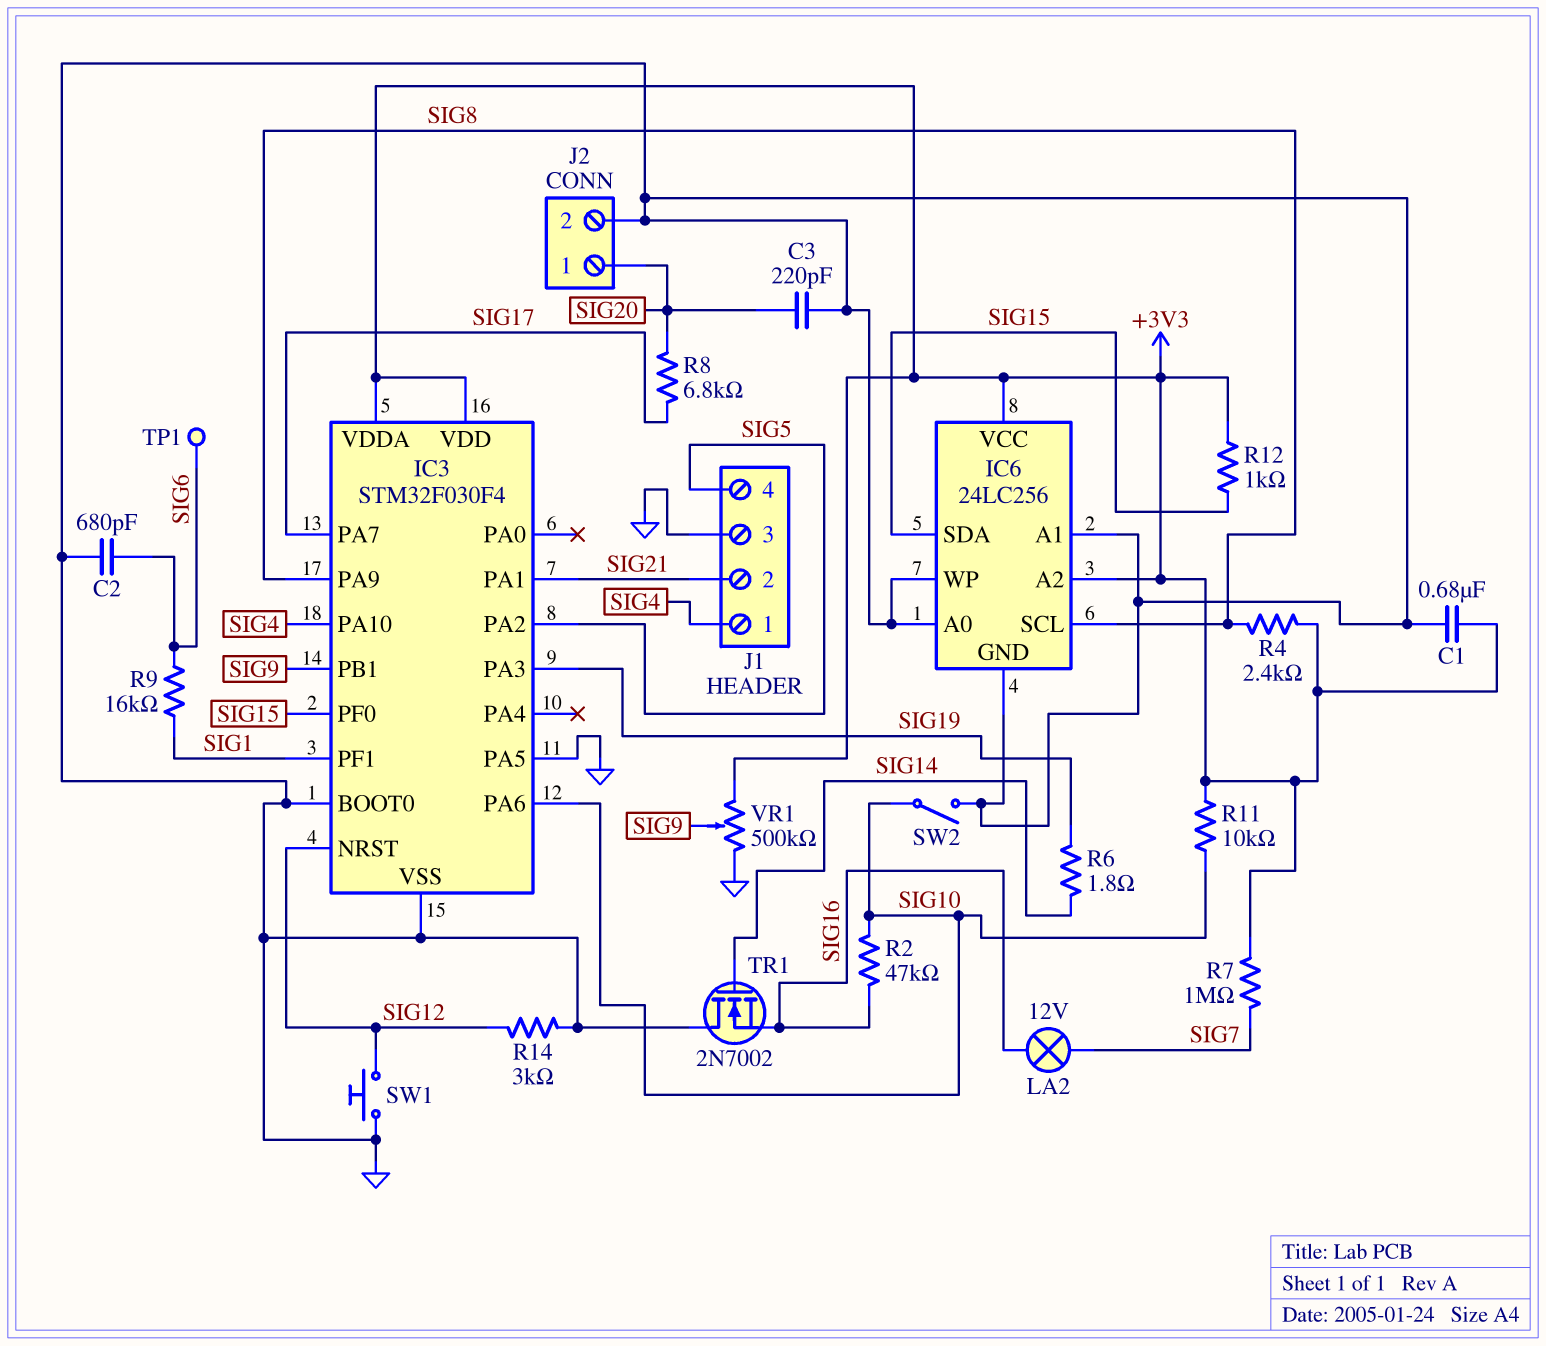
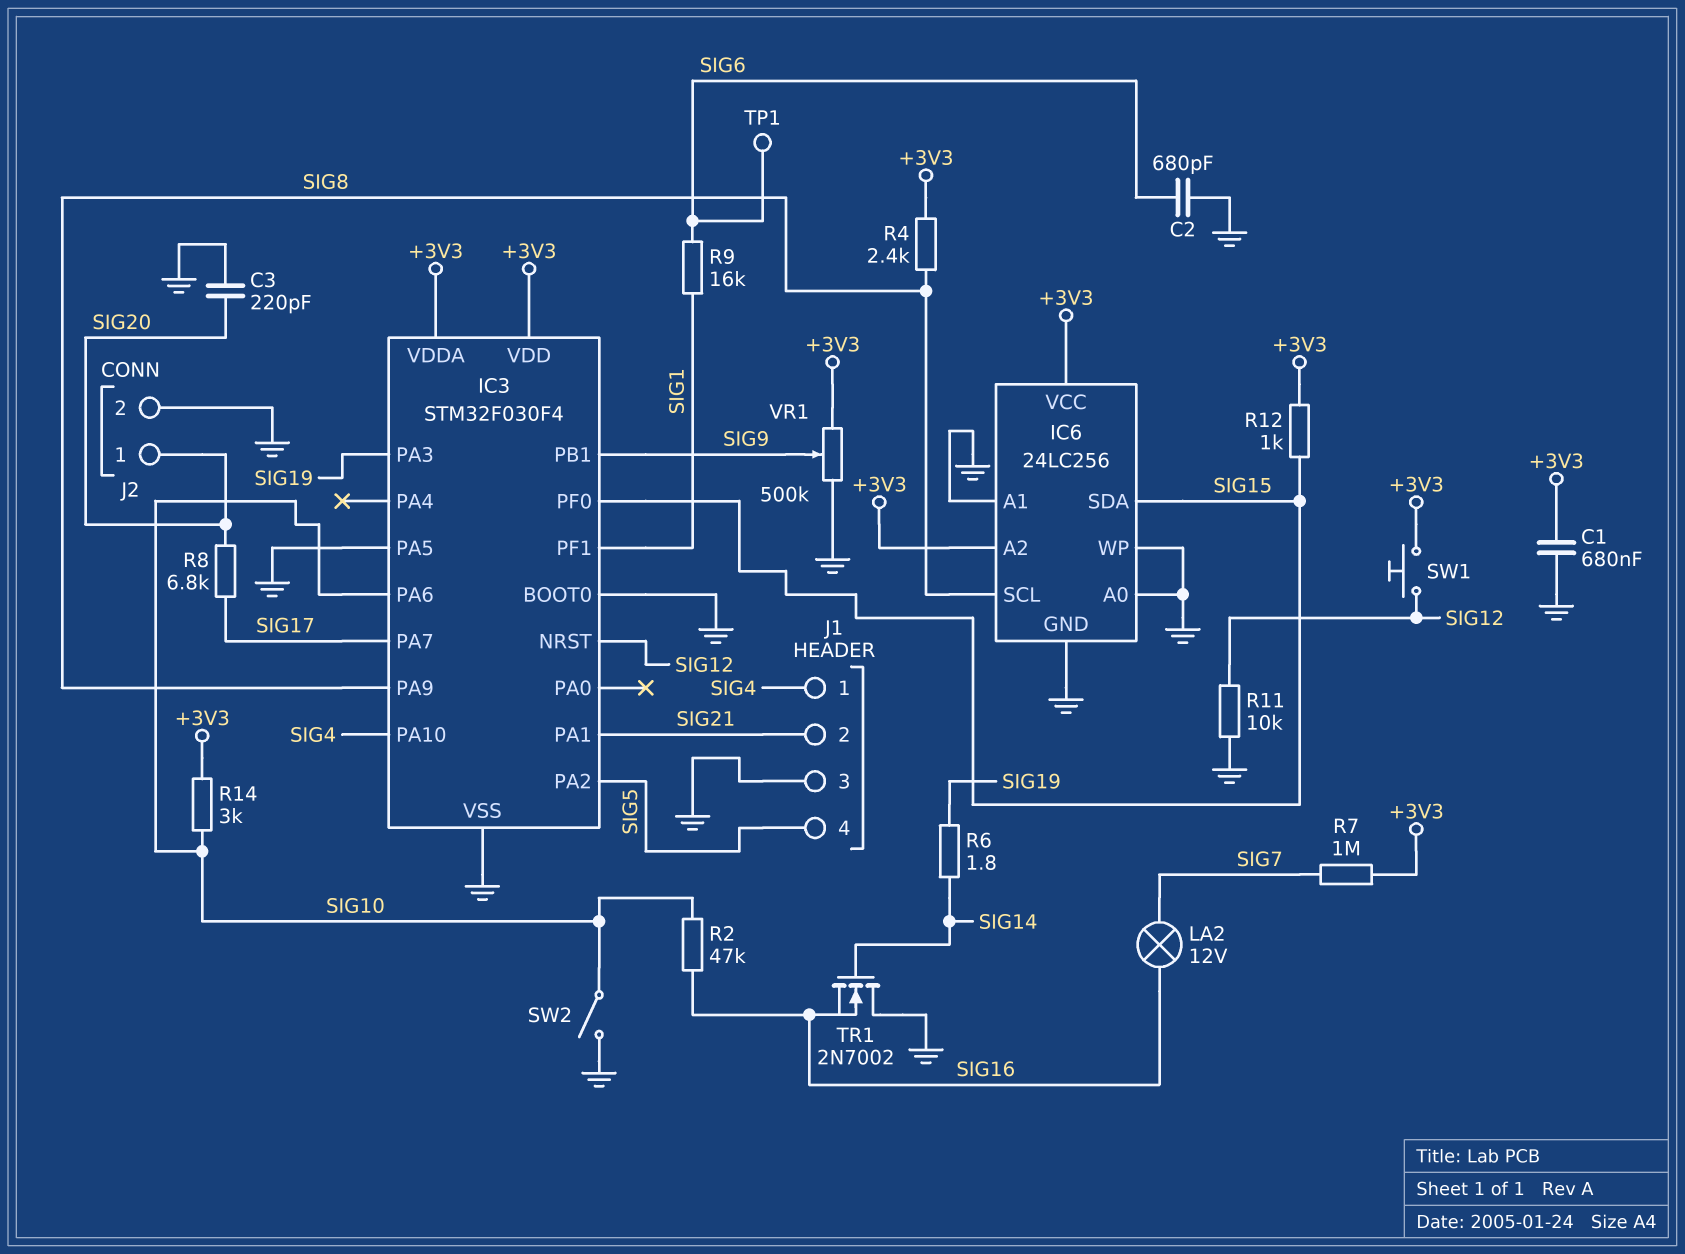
R11: 10k (+3V3, SIG10) -> 10k (GND, SIG12)
R14: 3k (GND, SIG12) -> 3k (+3V3, SIG10)
SW1: button (GND, SIG12) -> button (+3V3, SIG12)

